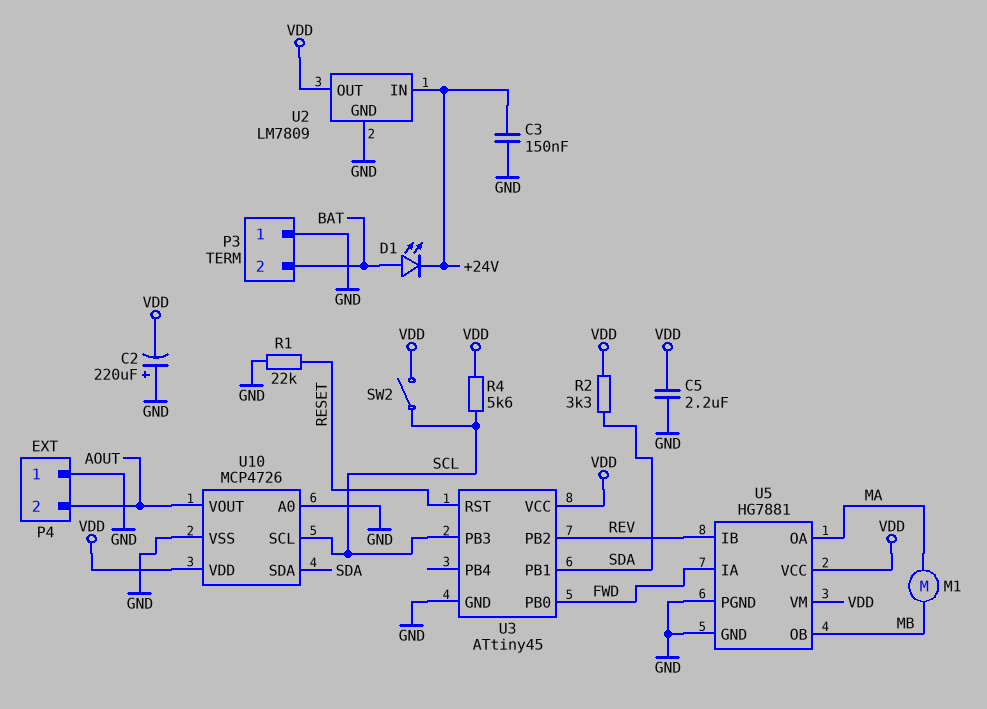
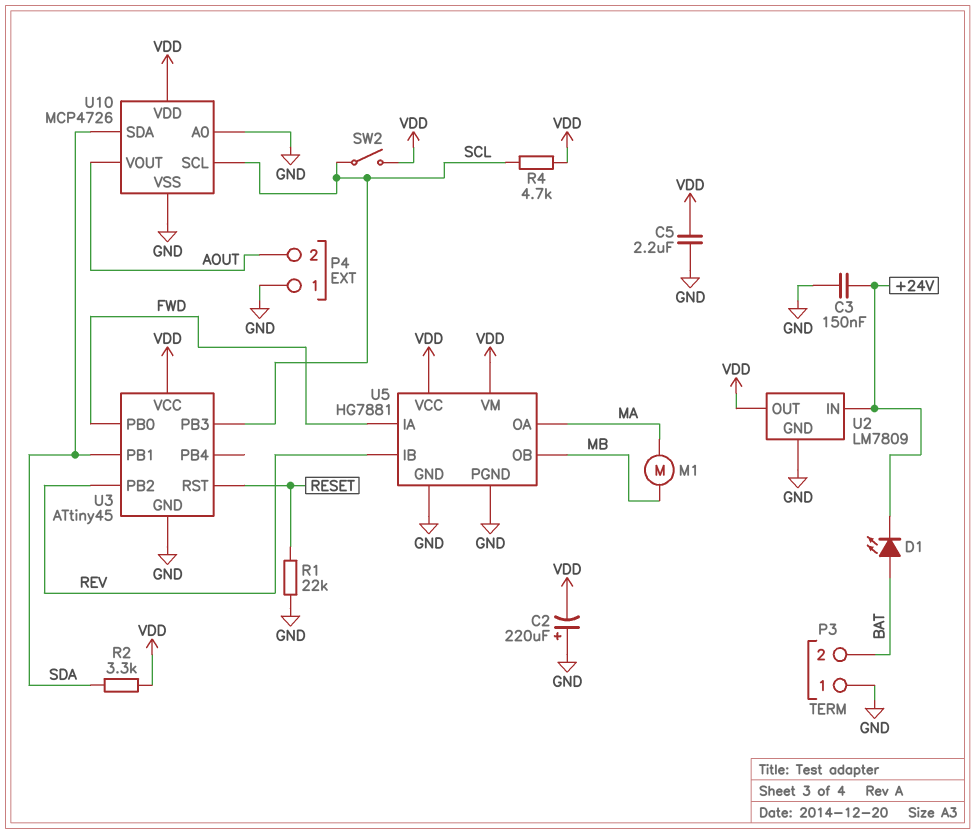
R4: 5.6k (SCL, VDD) -> 4.7k (SCL, VDD)

